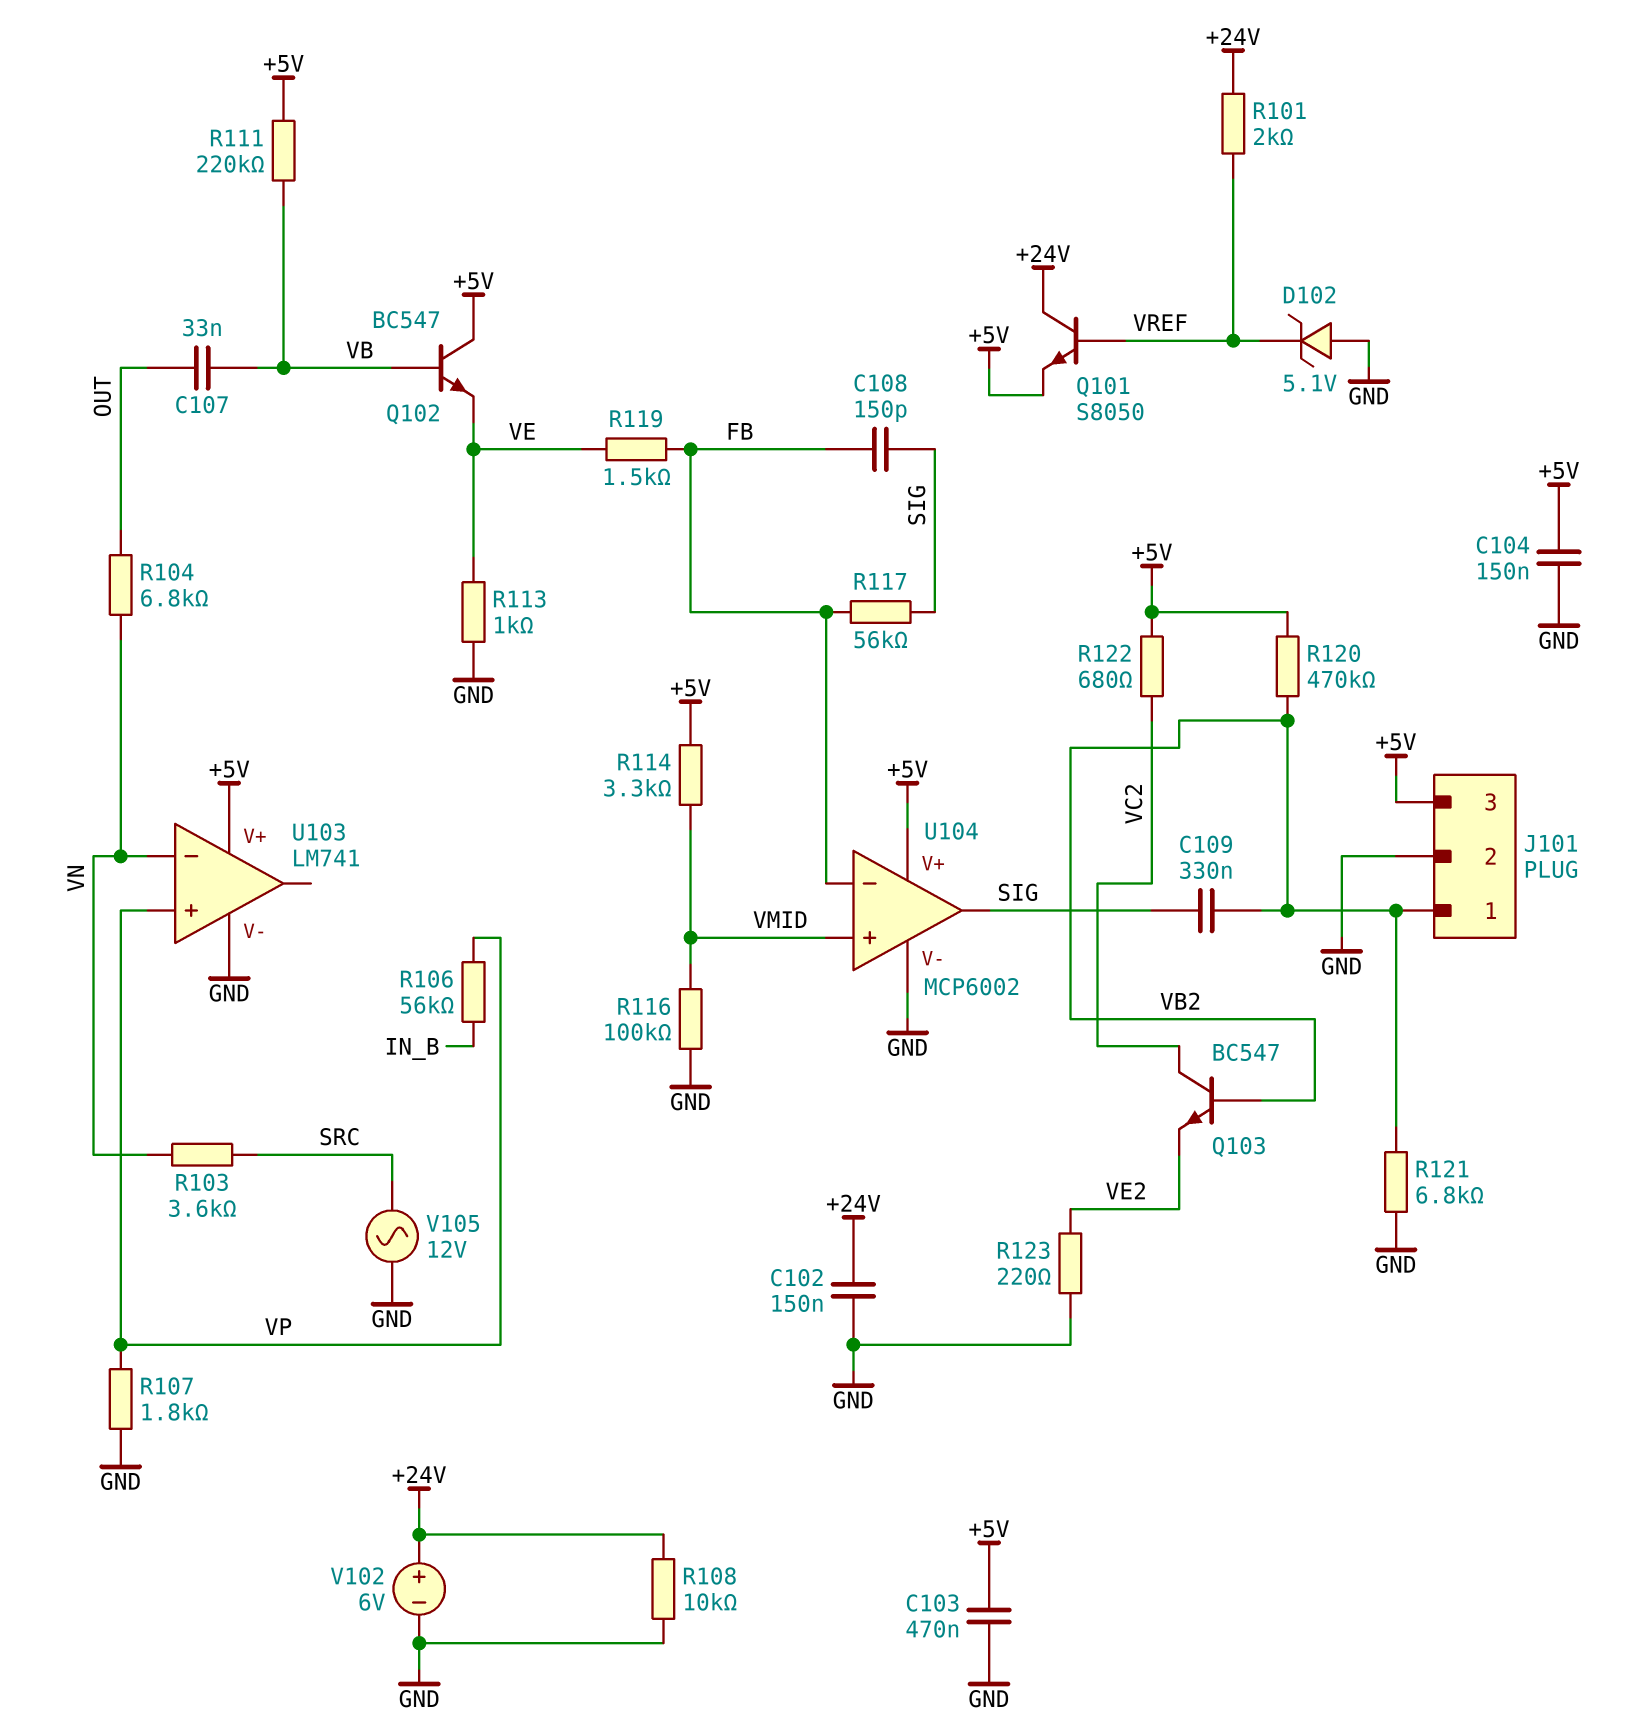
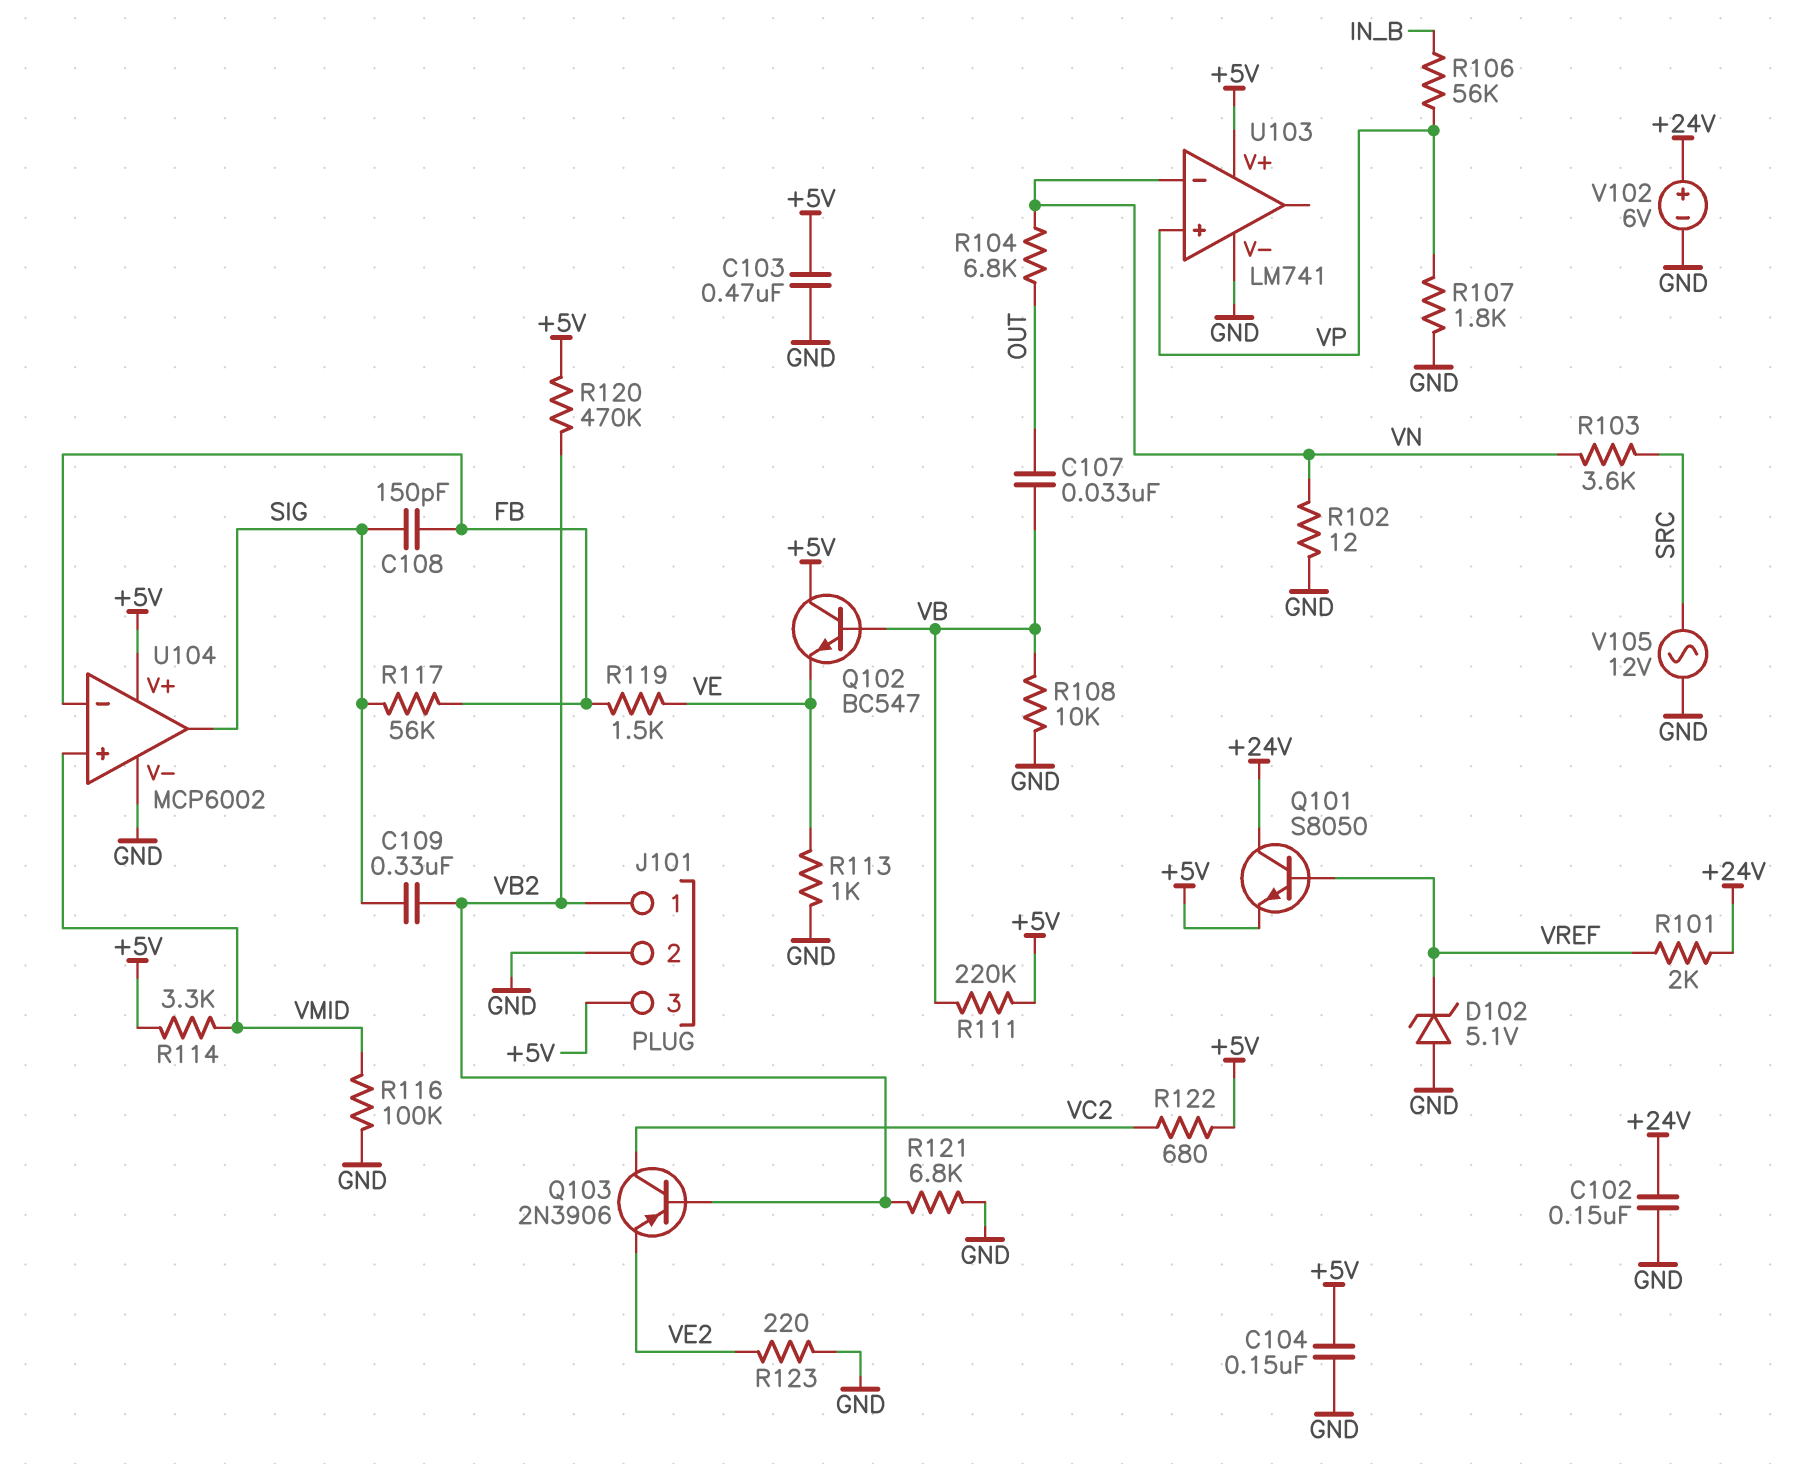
Q103: NPN BC547 (B VB2, C VC2, E VE2) -> PNP 2N3906 (B VB2, C VC2, E VE2)
R102: none -> 12 (GND, VN)
R108: 10k (+24V, GND) -> 10k (GND, VB)

